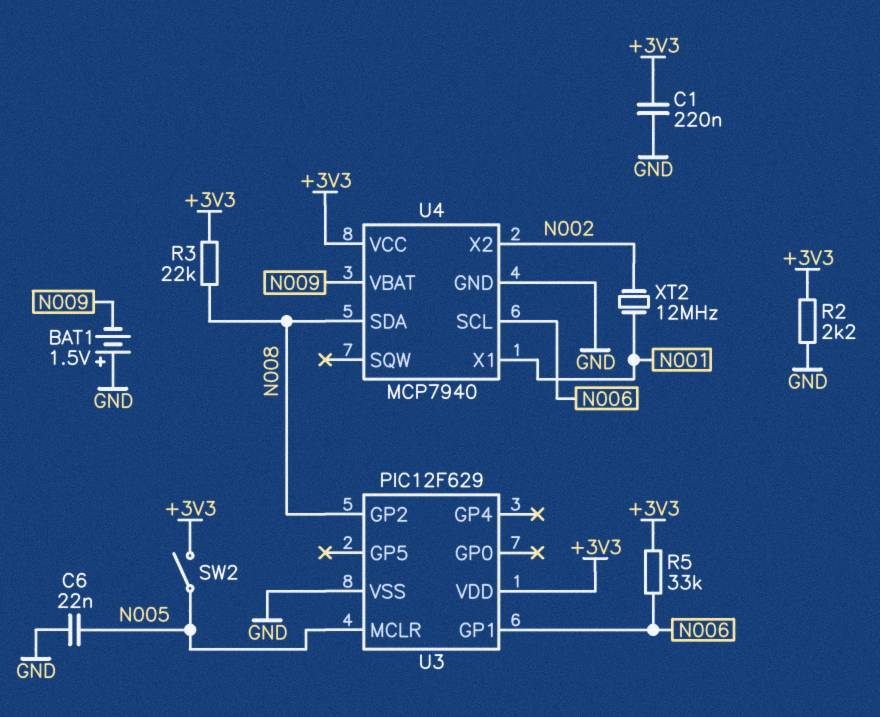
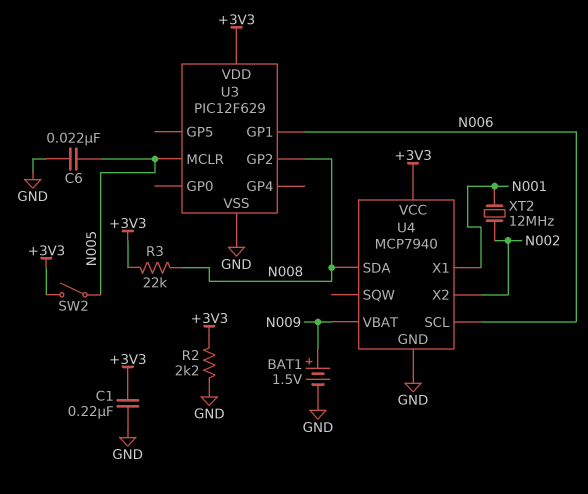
BAT1: 1.5V (plus GND, minus N009) -> 1.5V (plus N009, minus GND)
R5: 33k (+3V3, N006) -> none

